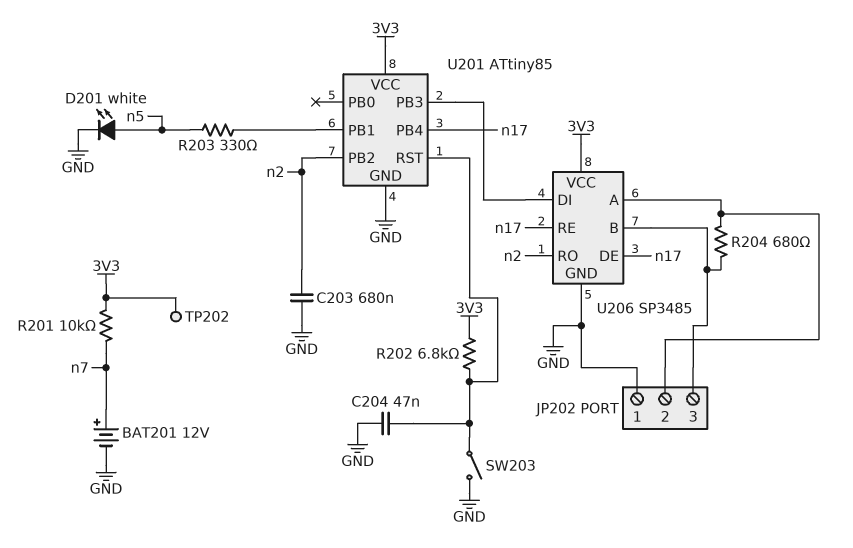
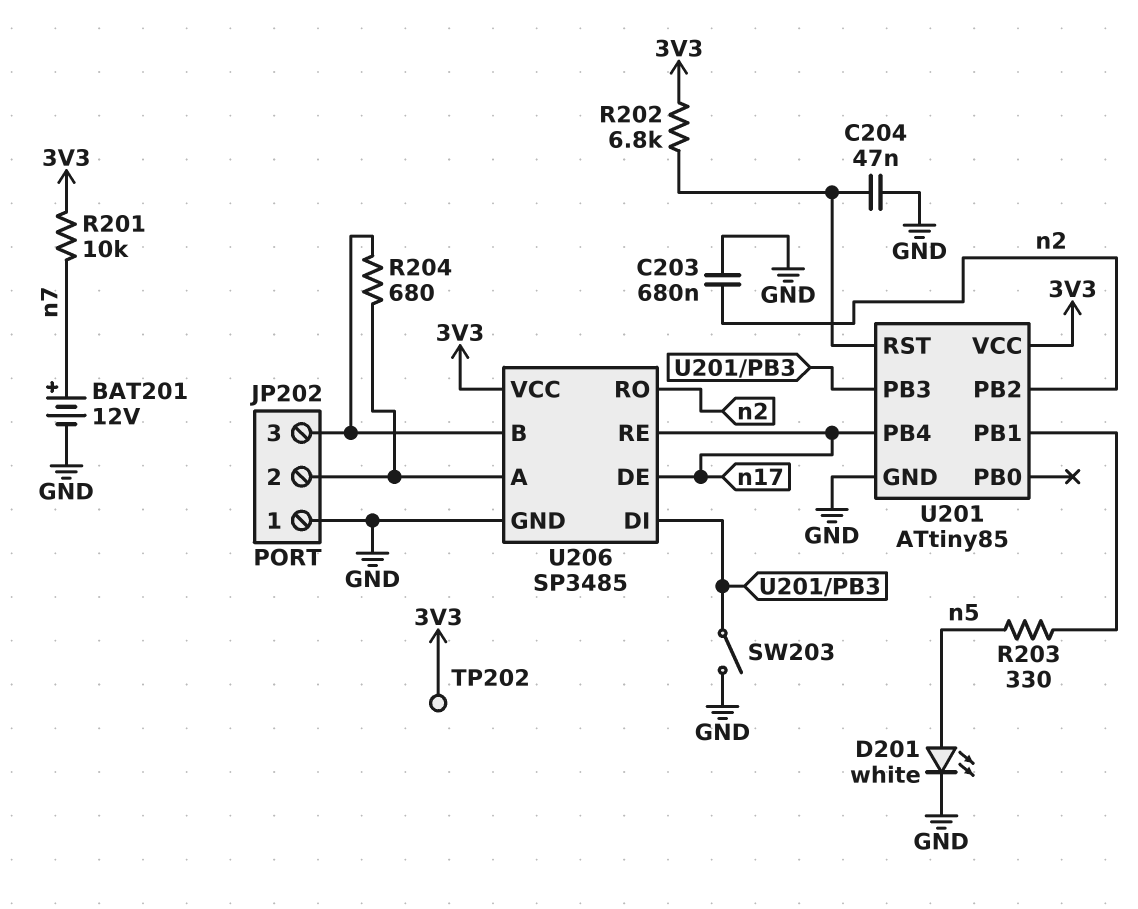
SW203: switch (GND, U201/RST) -> switch (GND, U201/PB3)

